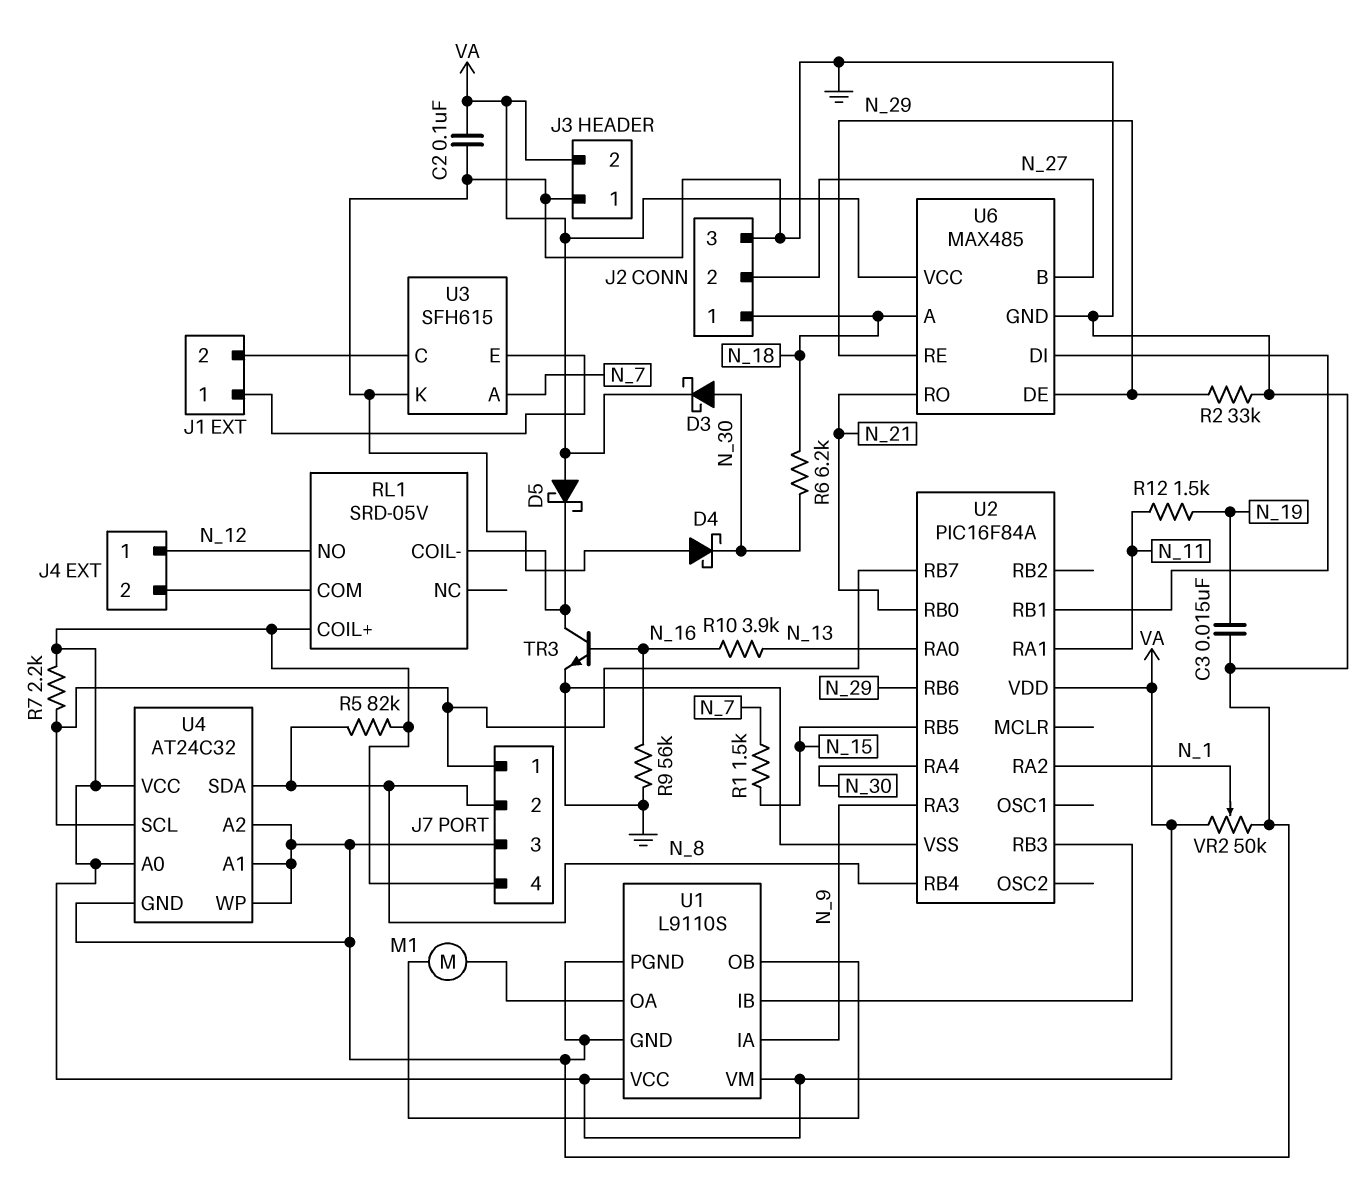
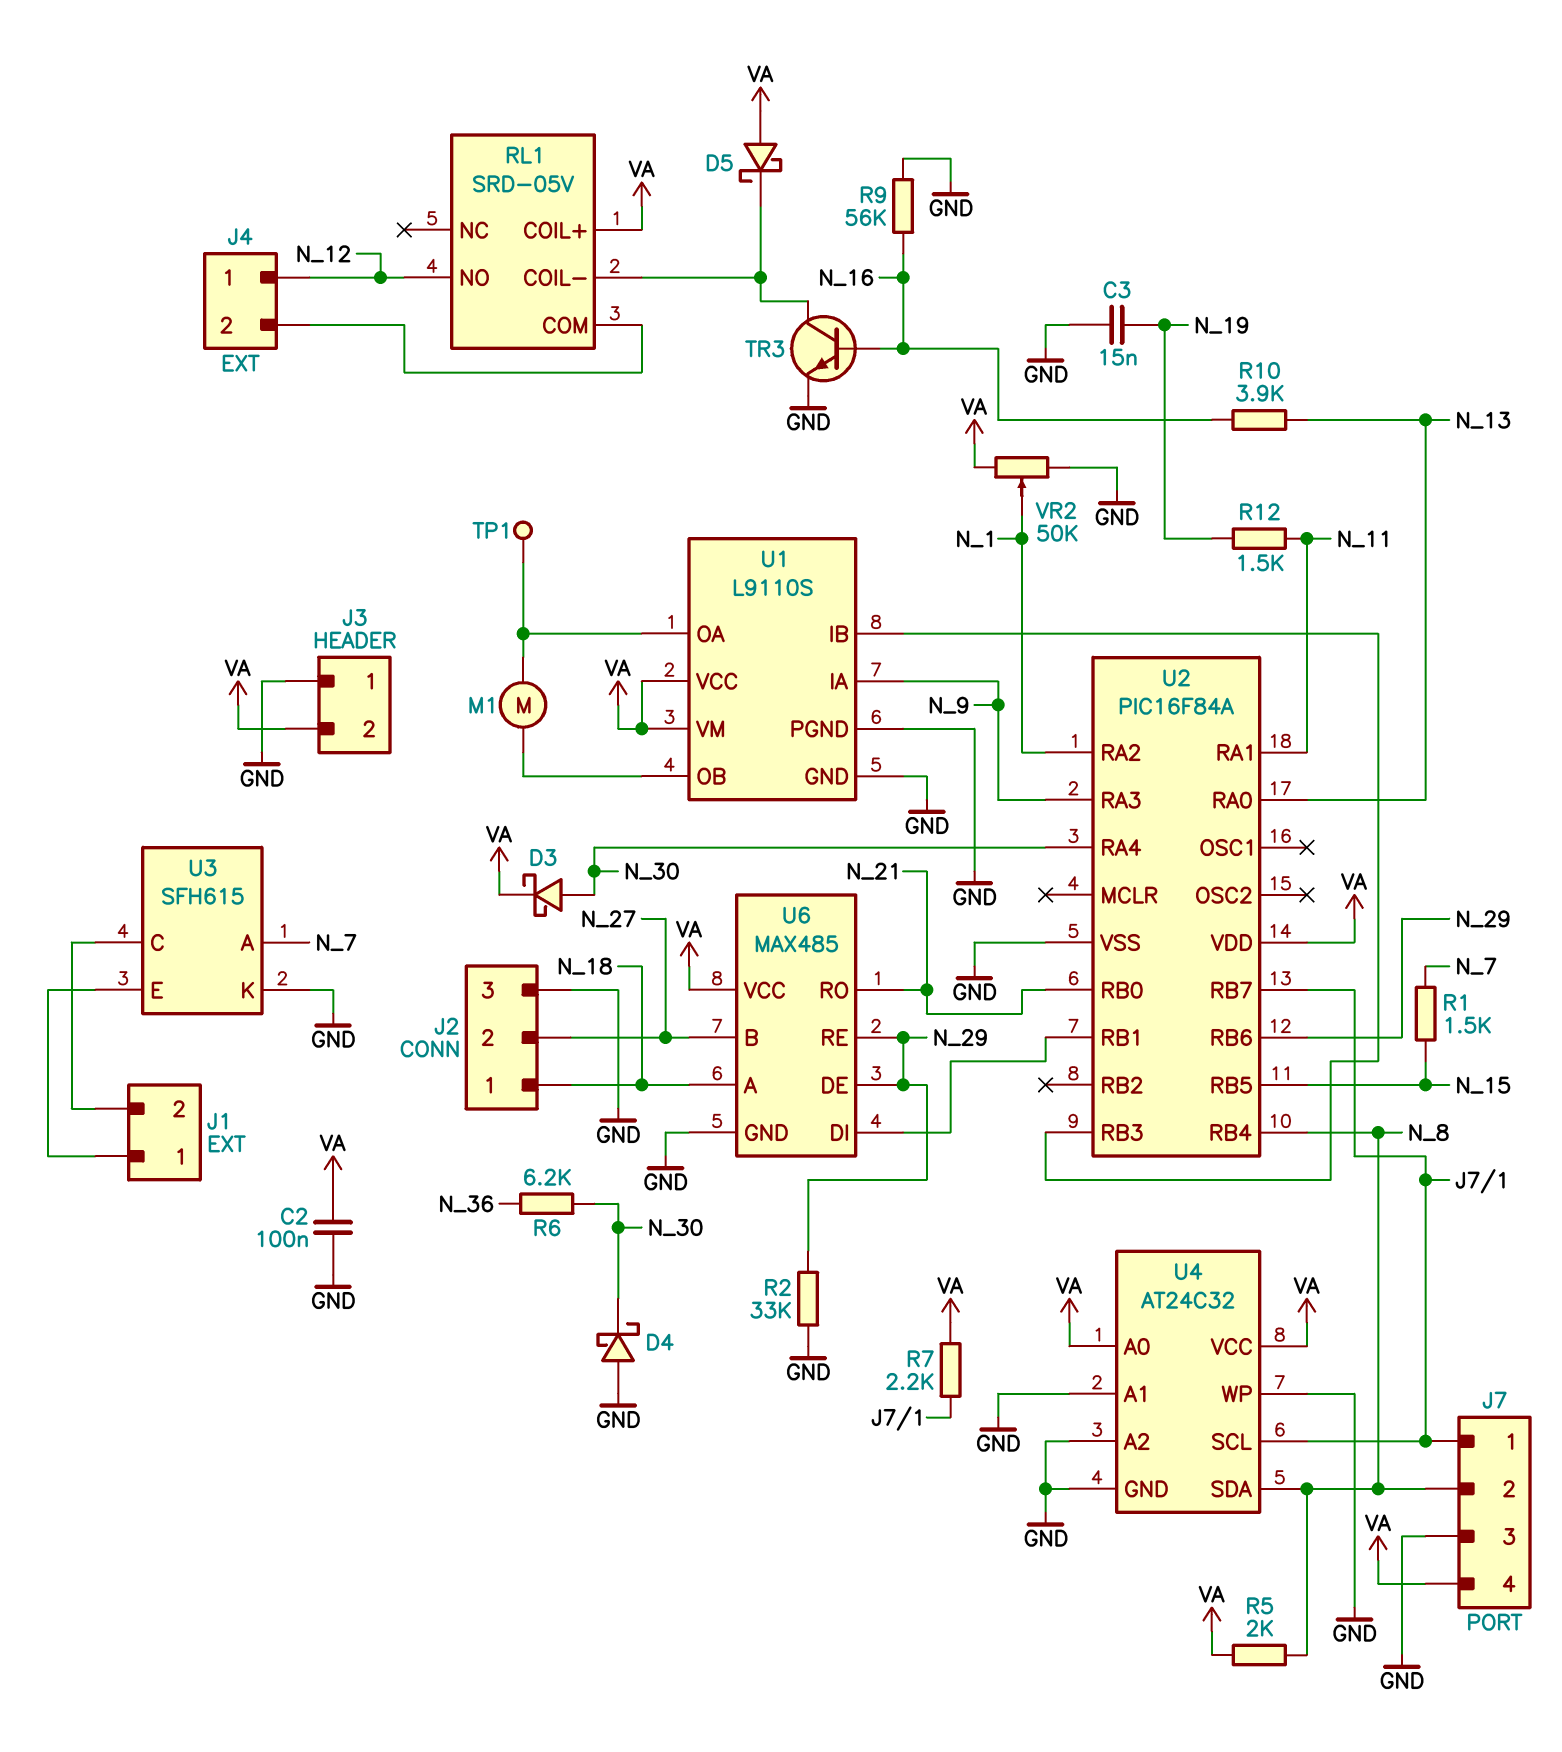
R5: 82k (N_8, VA) -> 2k (N_8, VA)
R6: 6.2k (N_18, N_30) -> 6.2k (N_30, N_36)
TP1: none -> test point (U1/OA)

